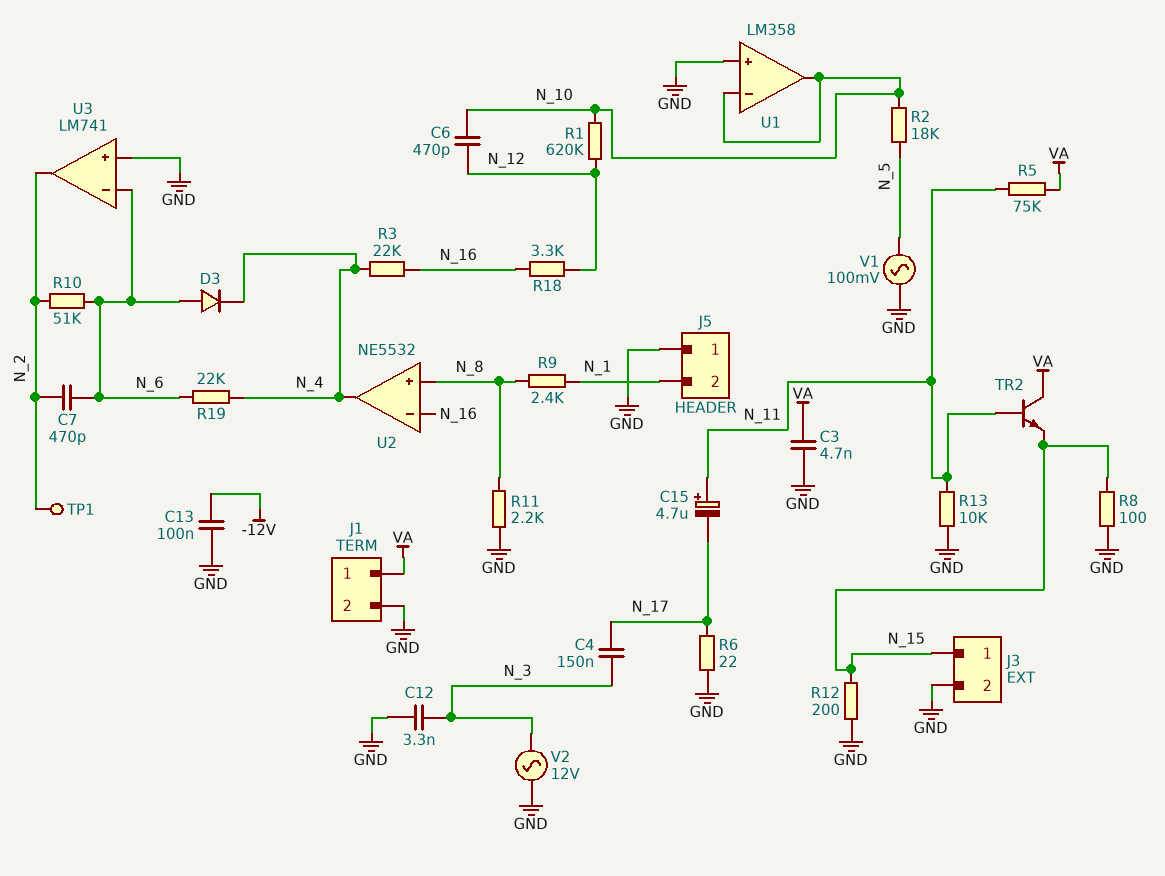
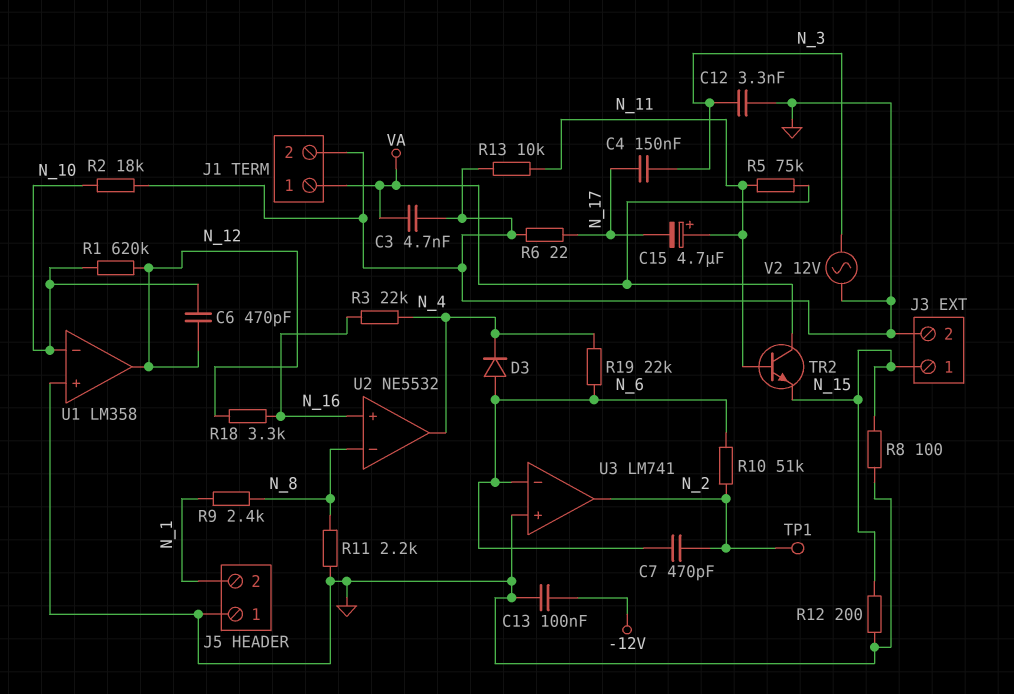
R2: 18k (N_5, N_10) -> 18k (GND, N_10)
U1 pin out: N_10 -> N_12
U2 pin in+: N_8 -> N_16
U2 pin in-: N_16 -> N_8
V1: AC 100mV (GND, N_5) -> none

